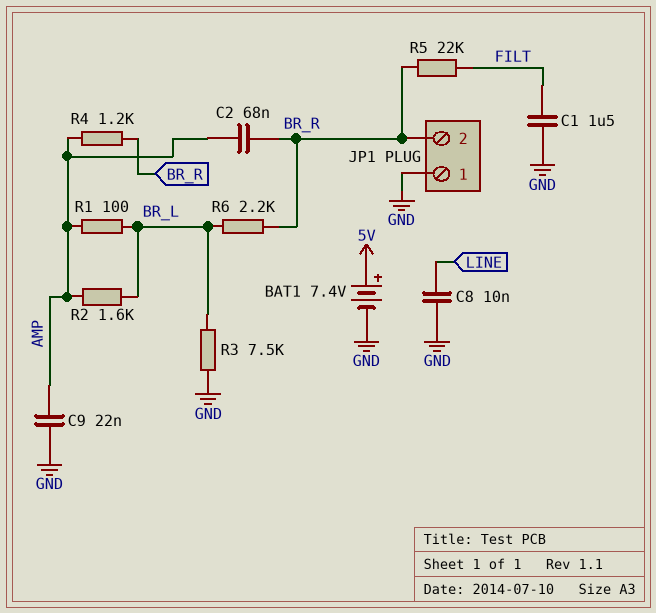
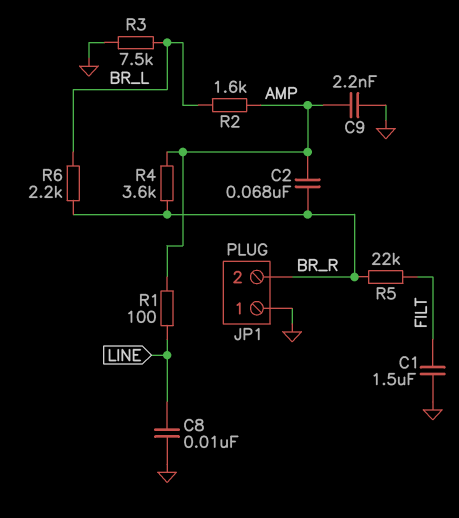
BAT1: 7.4V (plus 5V, minus GND) -> none
C9: 22nF (AMP, GND) -> 2.2nF (AMP, GND)
R1: 100 (AMP, BR_L) -> 100 (AMP, LINE)
R4: 1.2k (AMP, BR_R) -> 3.6k (AMP, BR_R)

